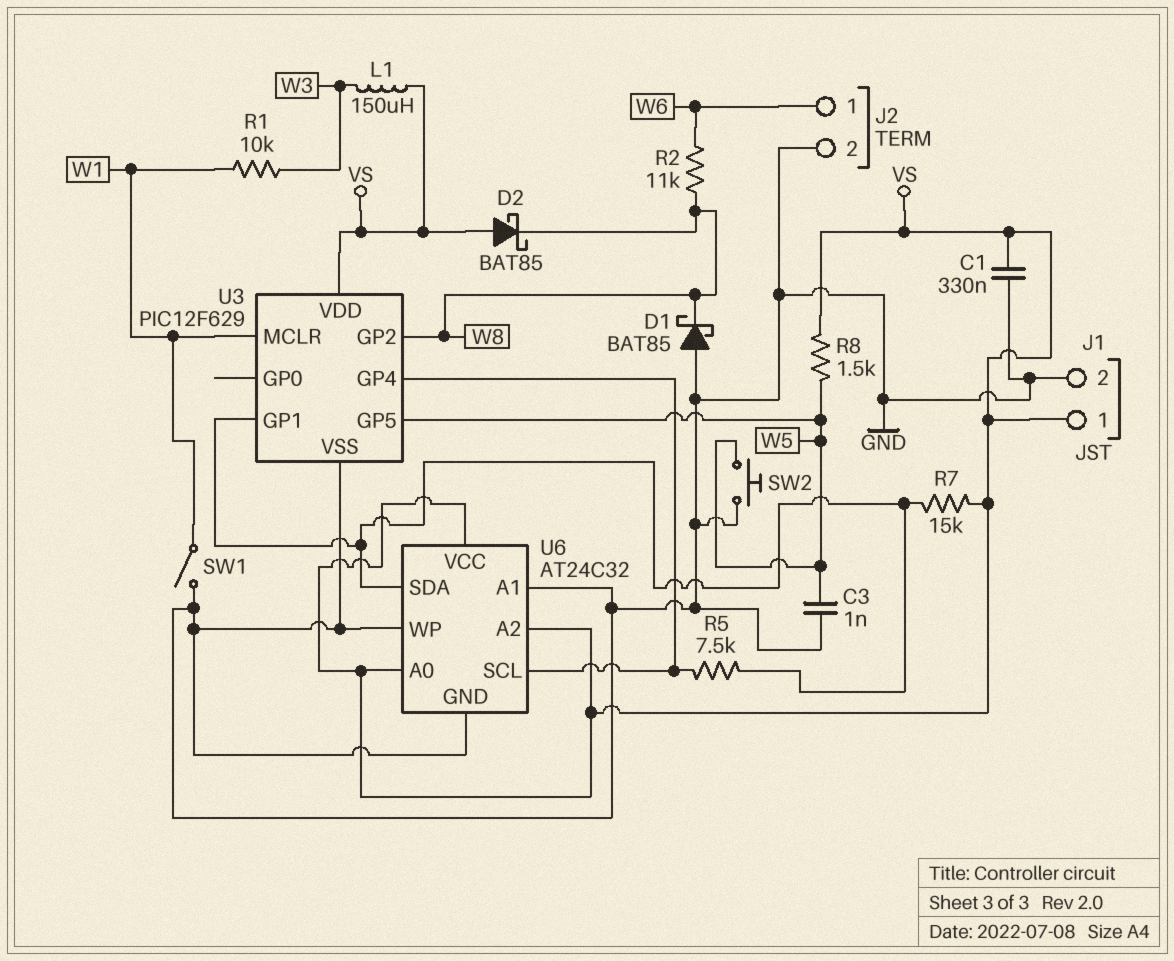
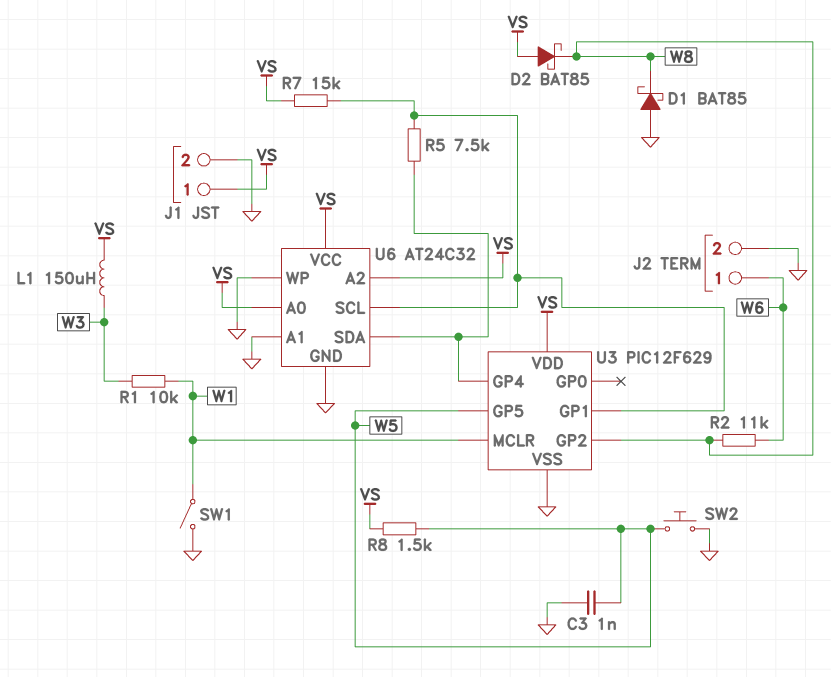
C1: 330nF (GND, VS) -> none
U6 pin SCL: U3/GP4 -> U3/GP1
U6 pin SDA: U3/GP1 -> U3/GP4

